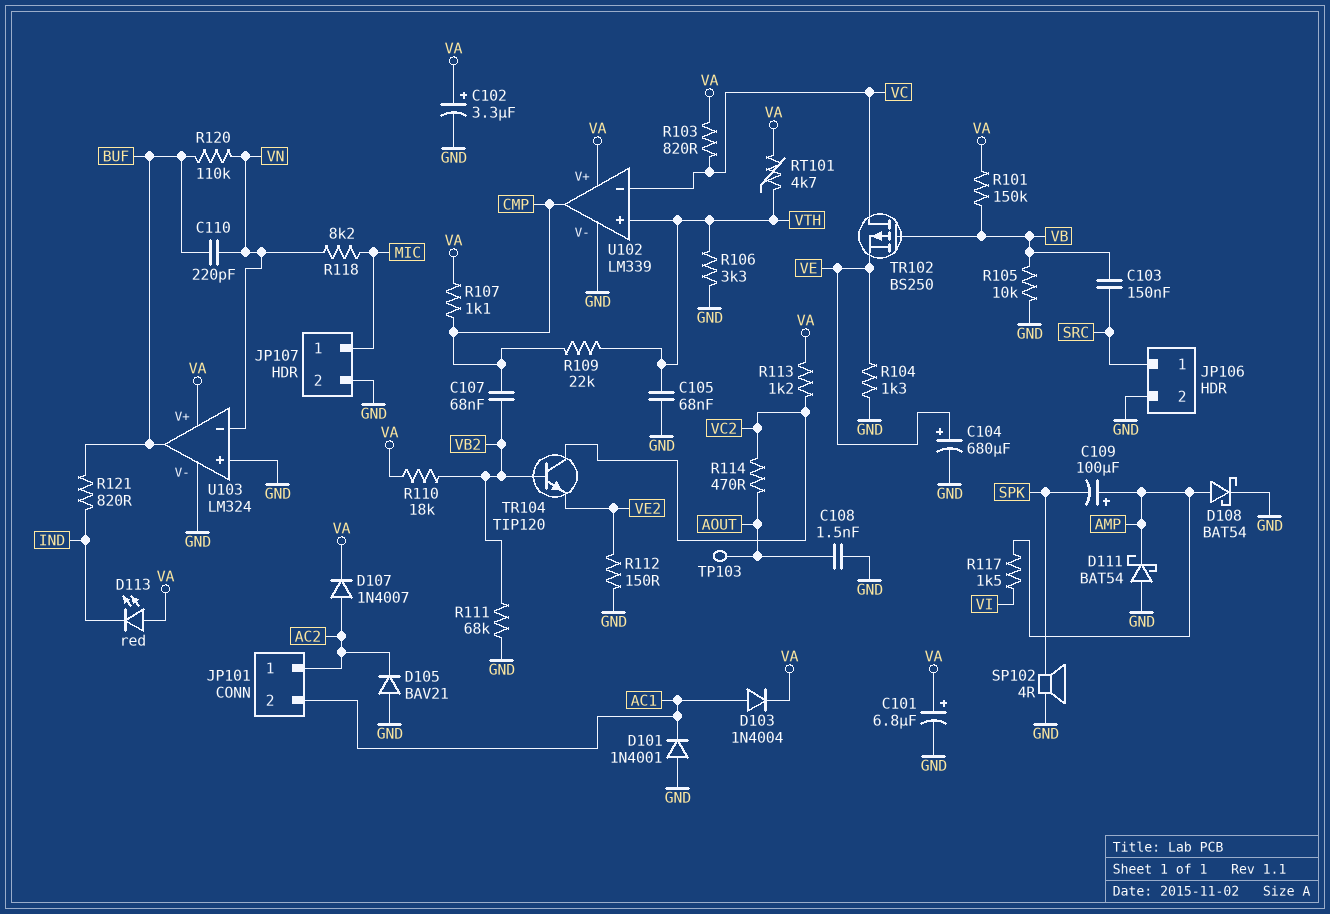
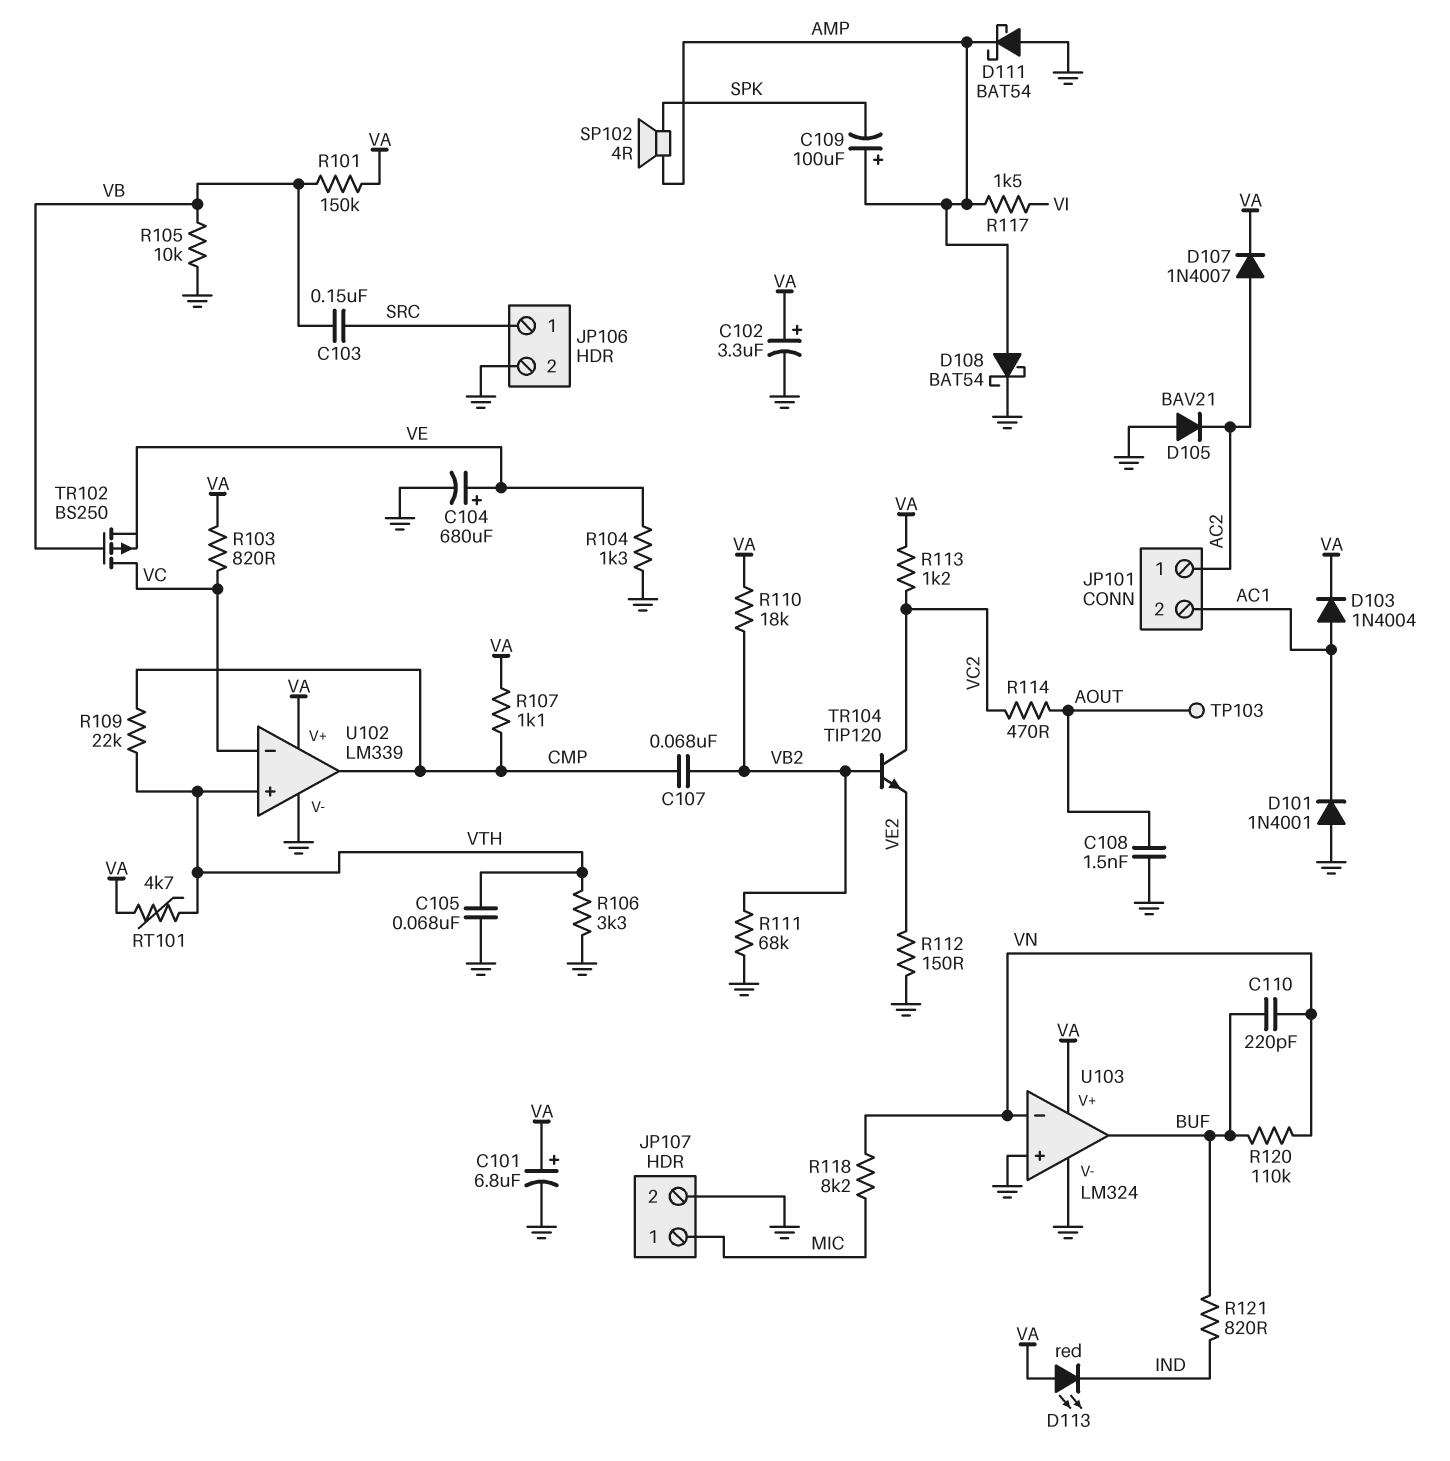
SP102: speaker 4R (GND, SPK) -> speaker 4R (AMP, SPK)

